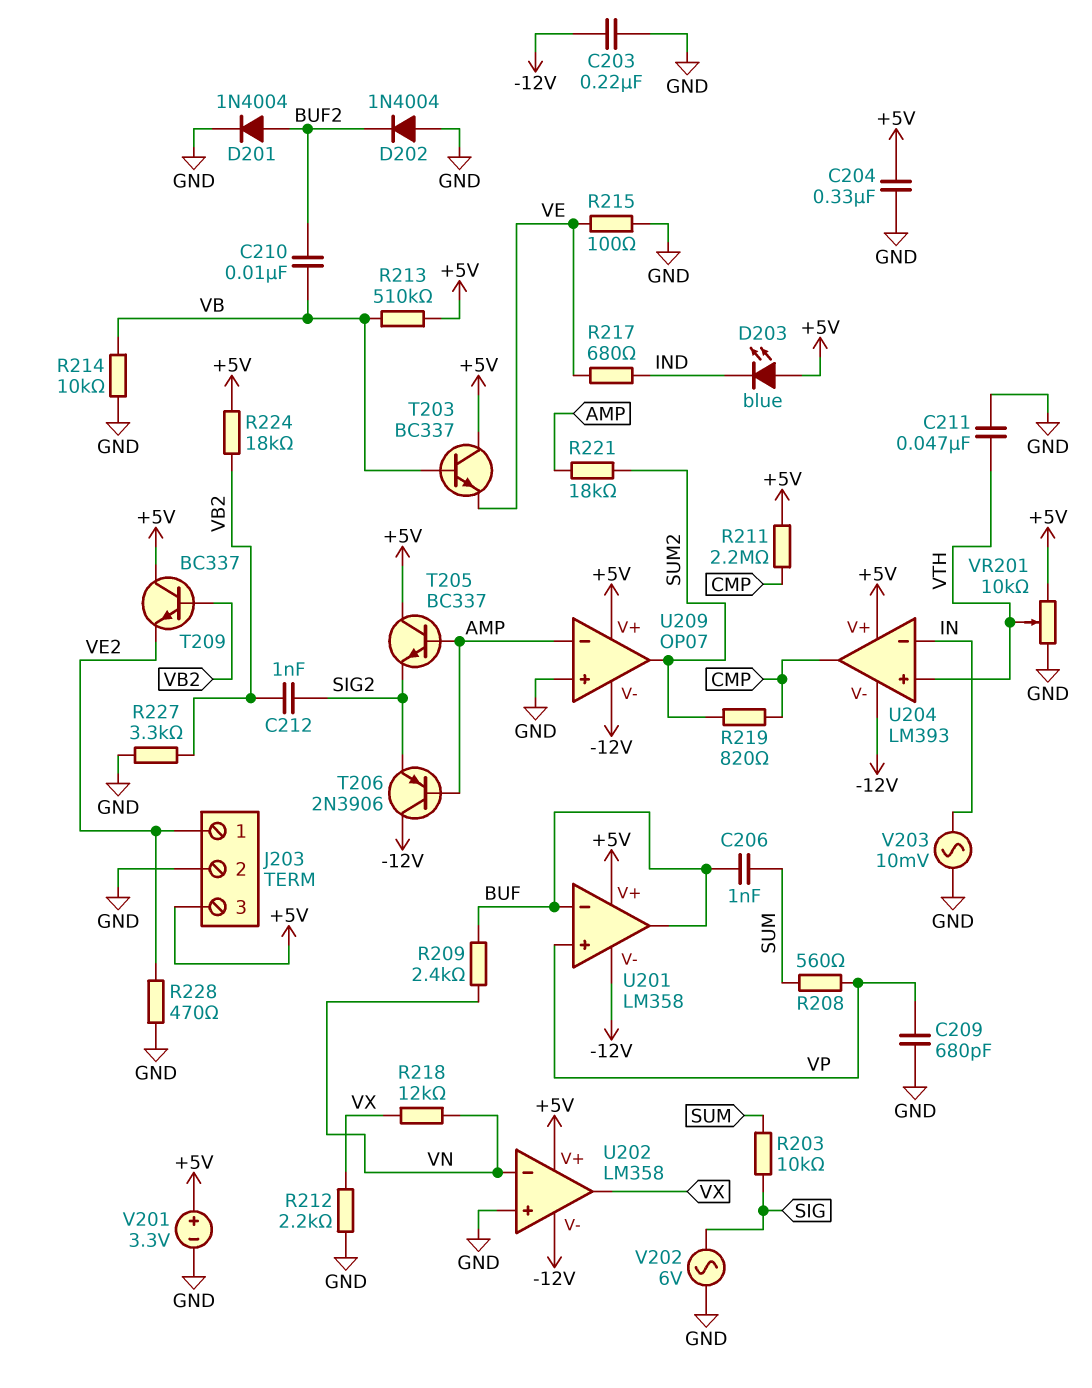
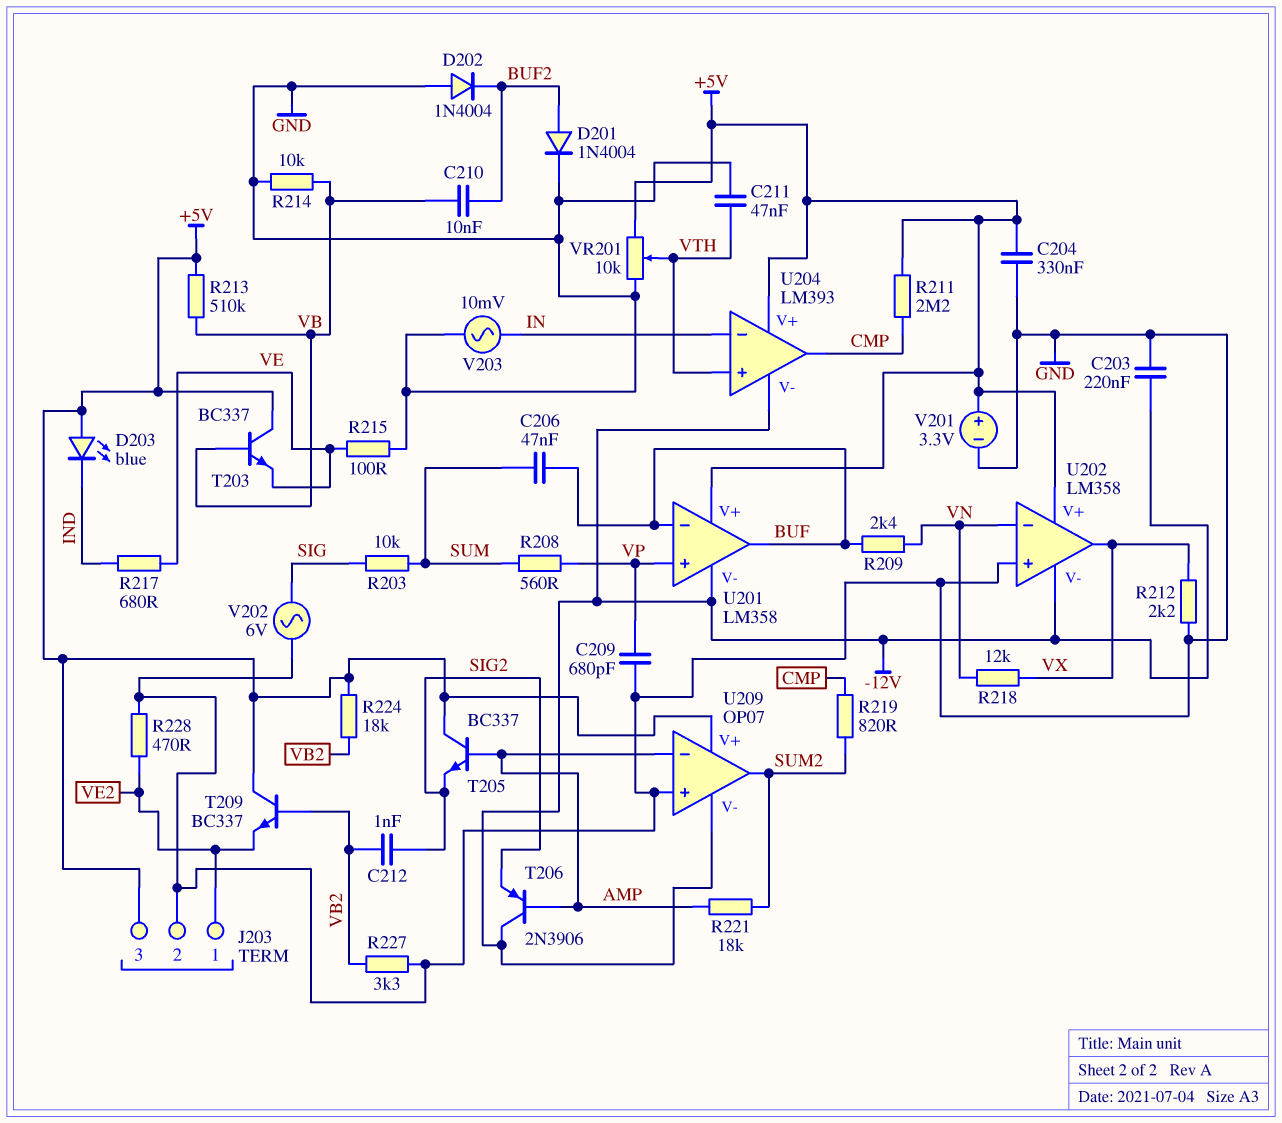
C206: 1nF (BUF, SUM) -> 47nF (BUF, SUM)

